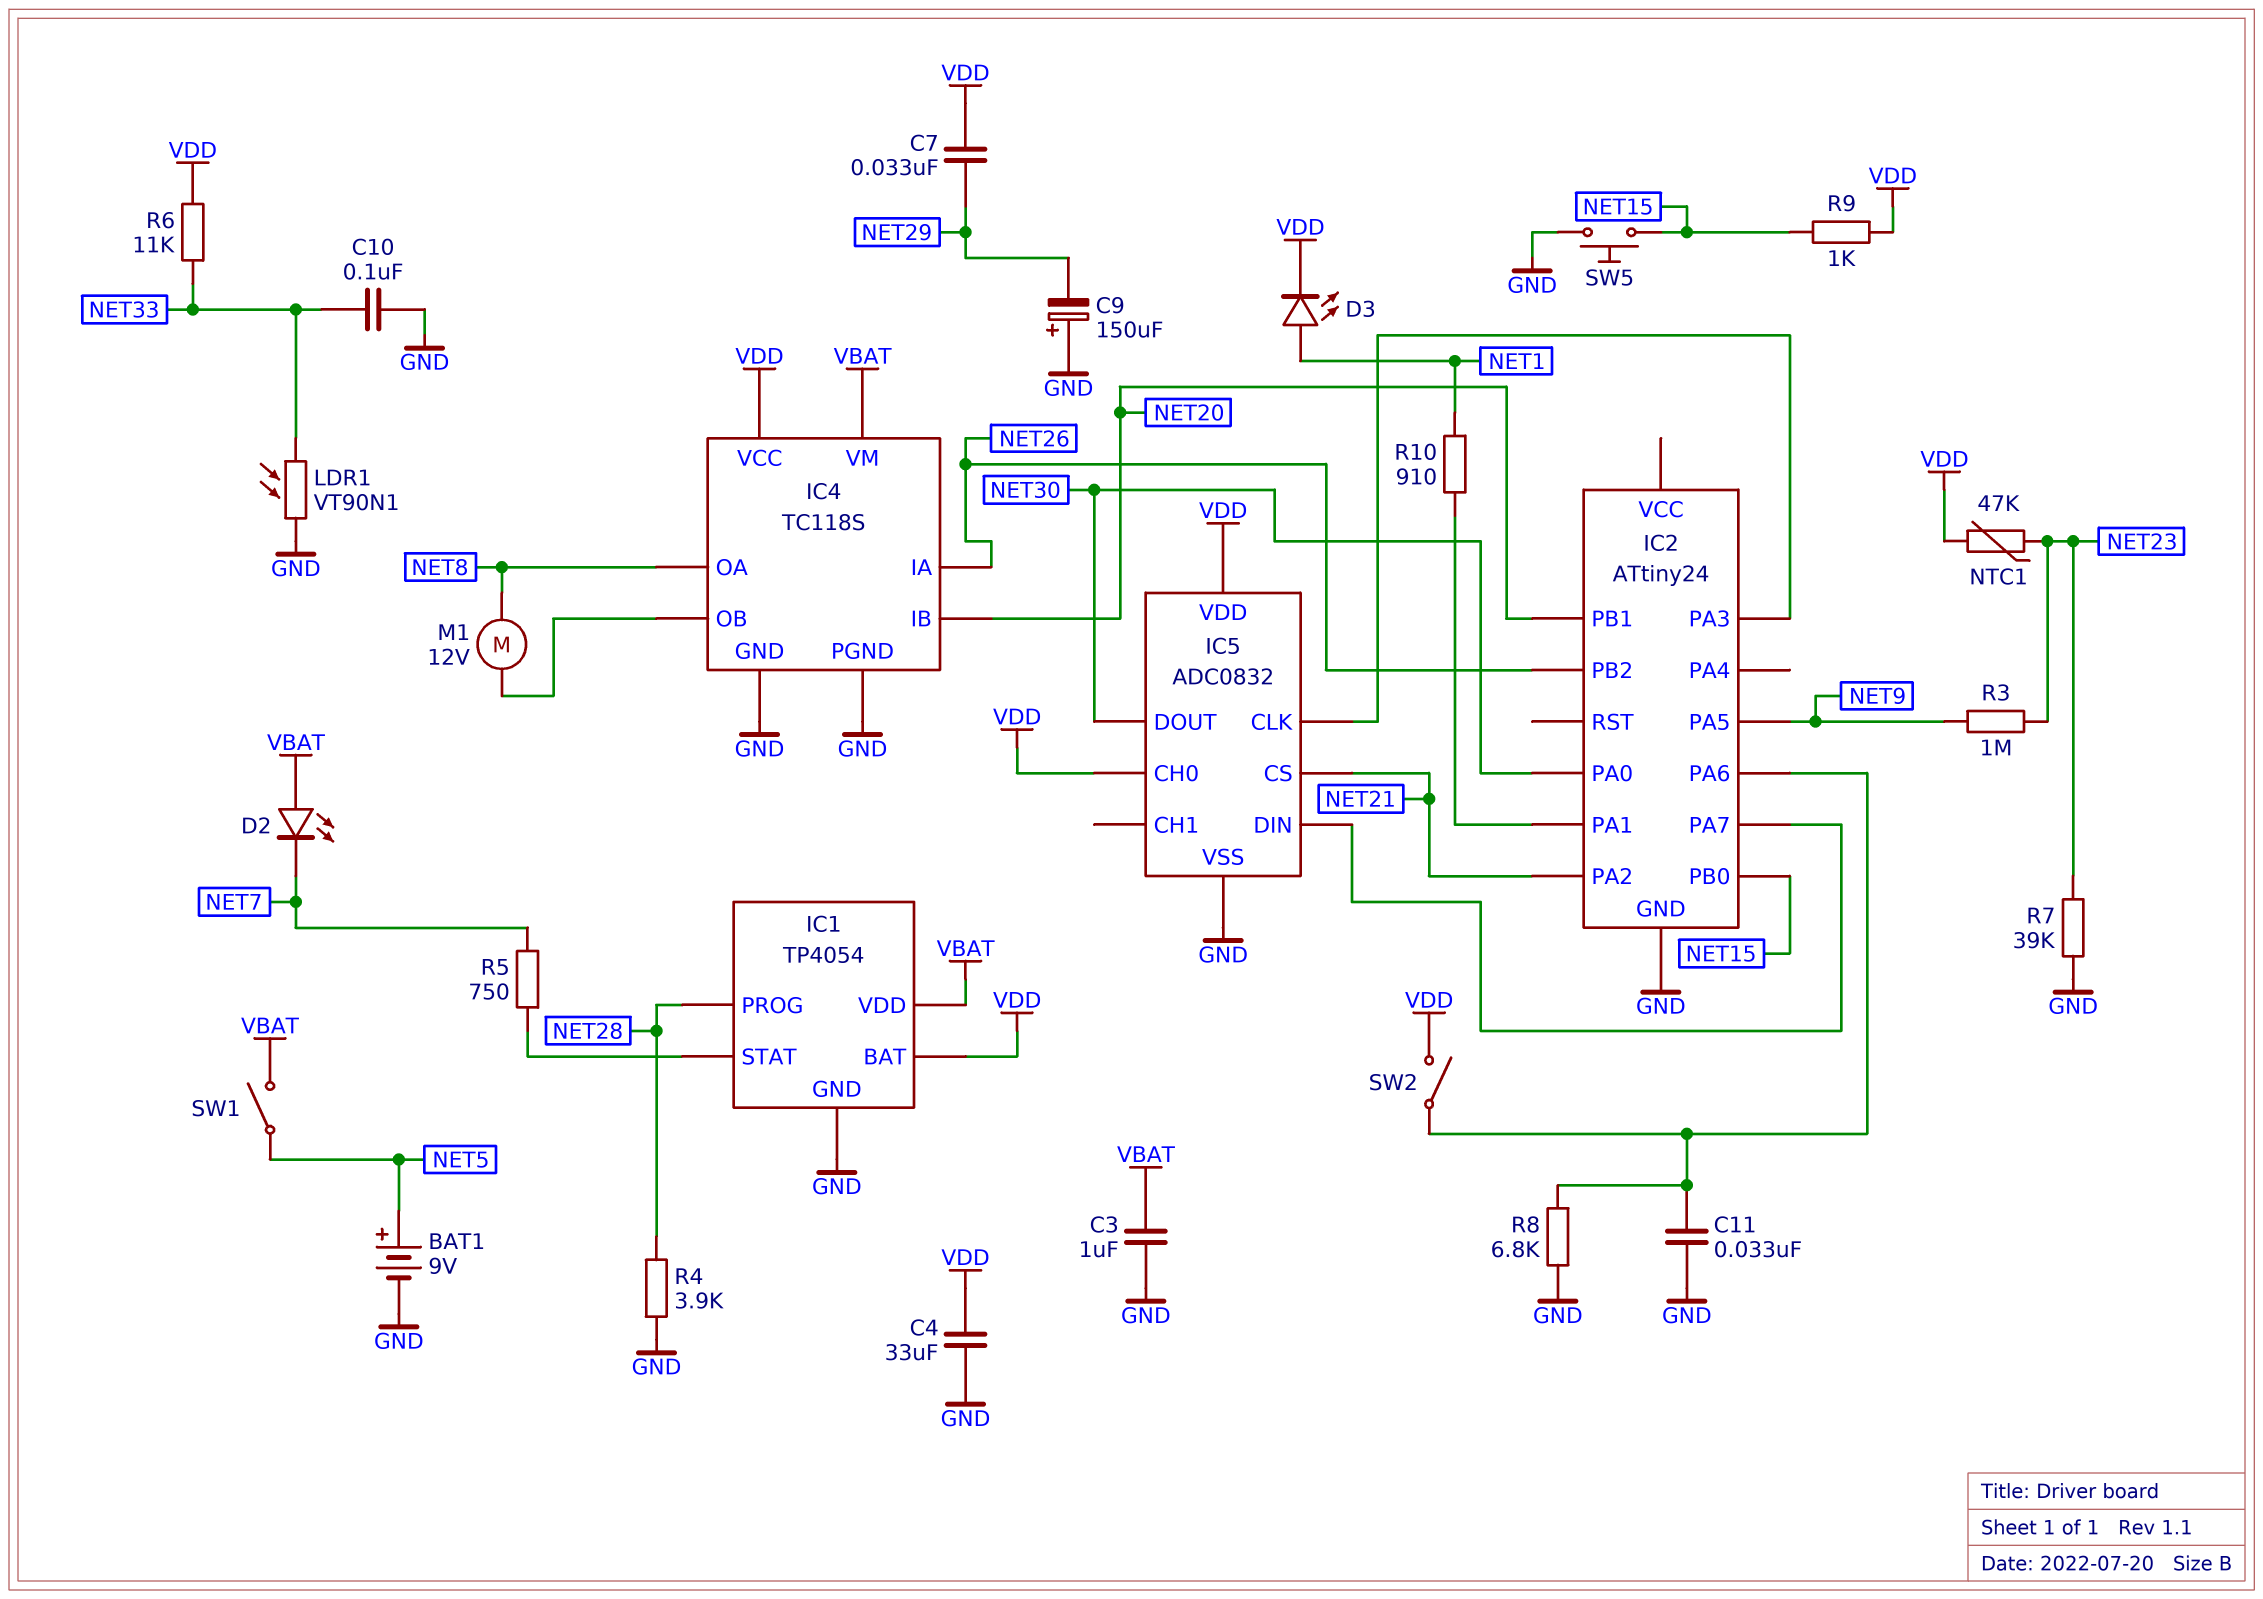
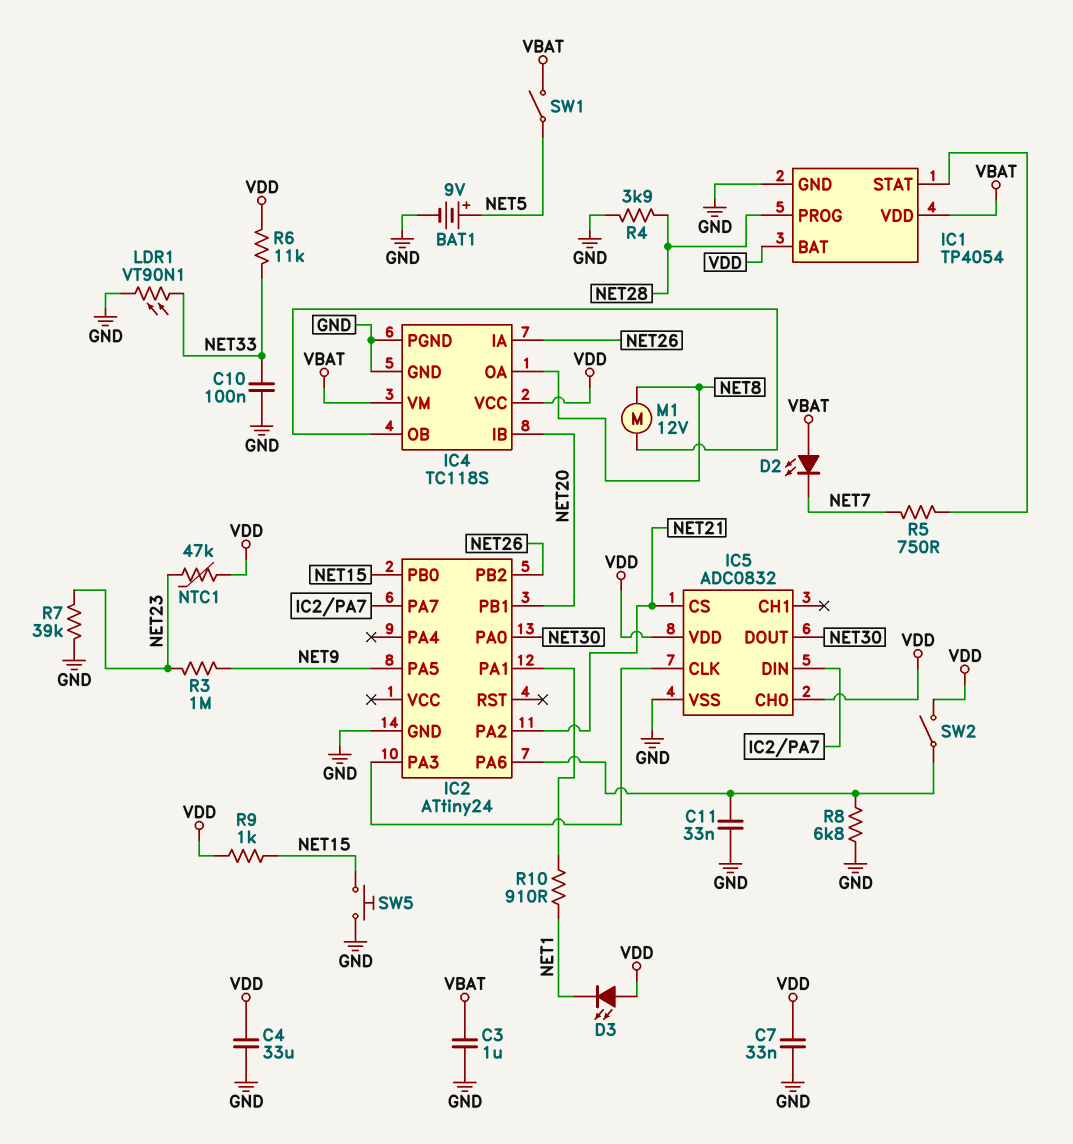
C7: 33nF (NET29, VDD) -> 33nF (GND, VDD)
C9: 150uF (plus GND, minus NET29) -> none
D3: LED (A NET1, K VDD) -> LED (A VDD, K NET1)

